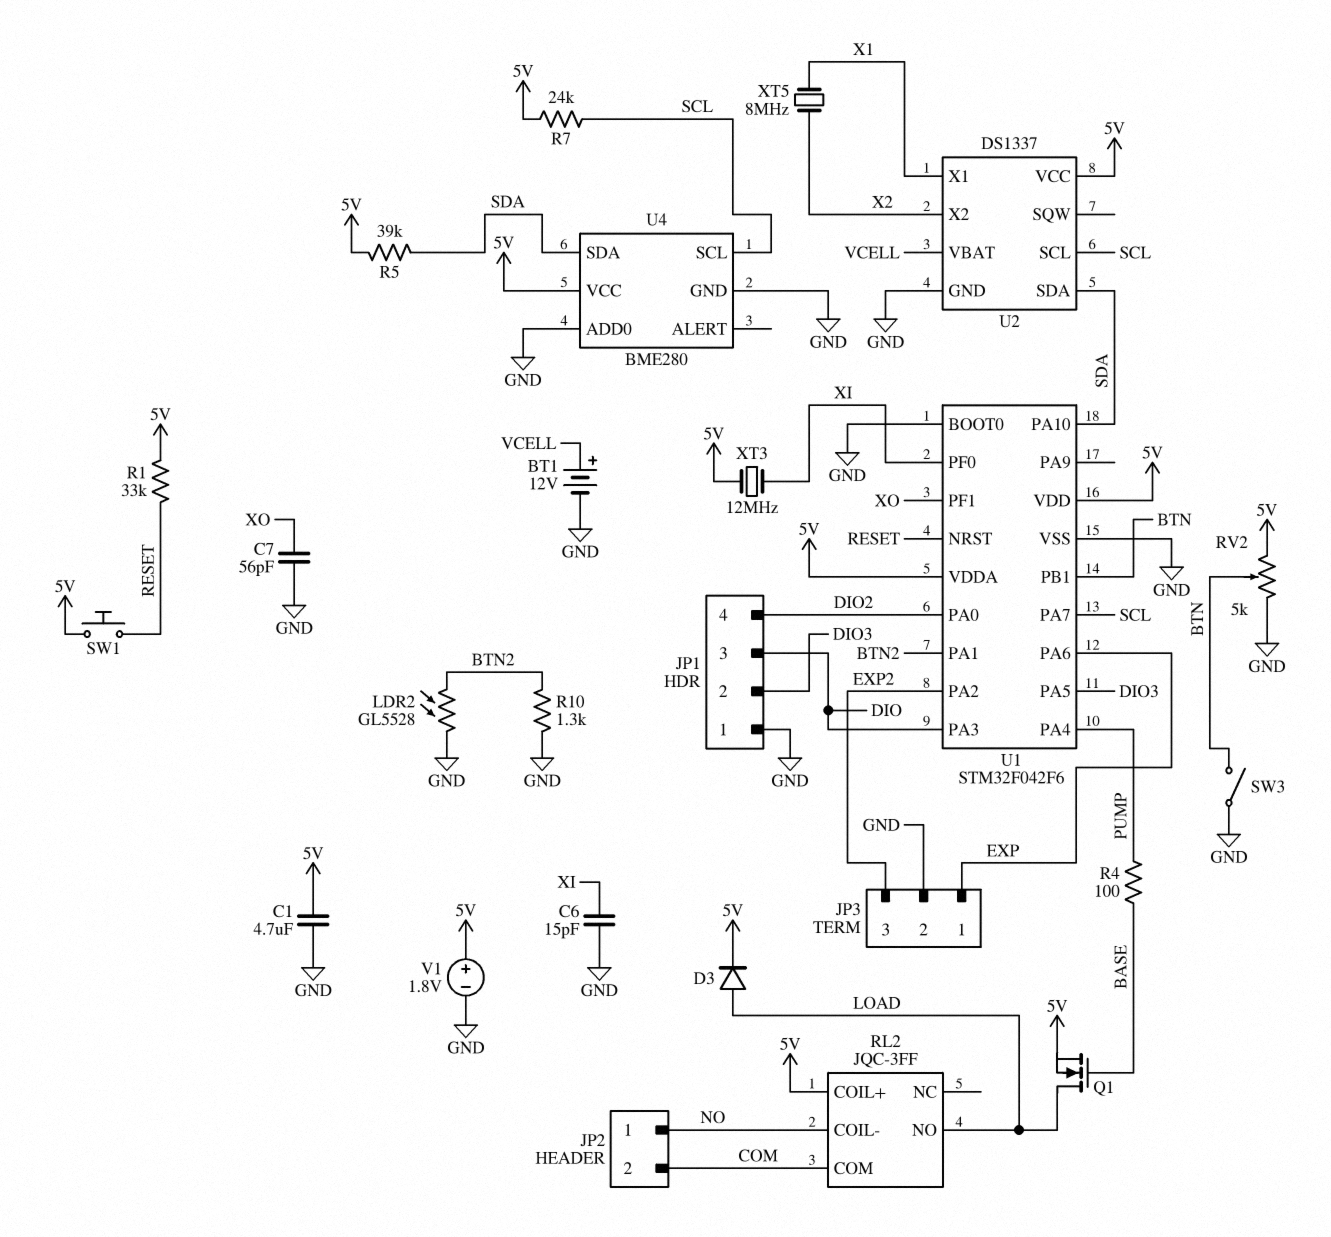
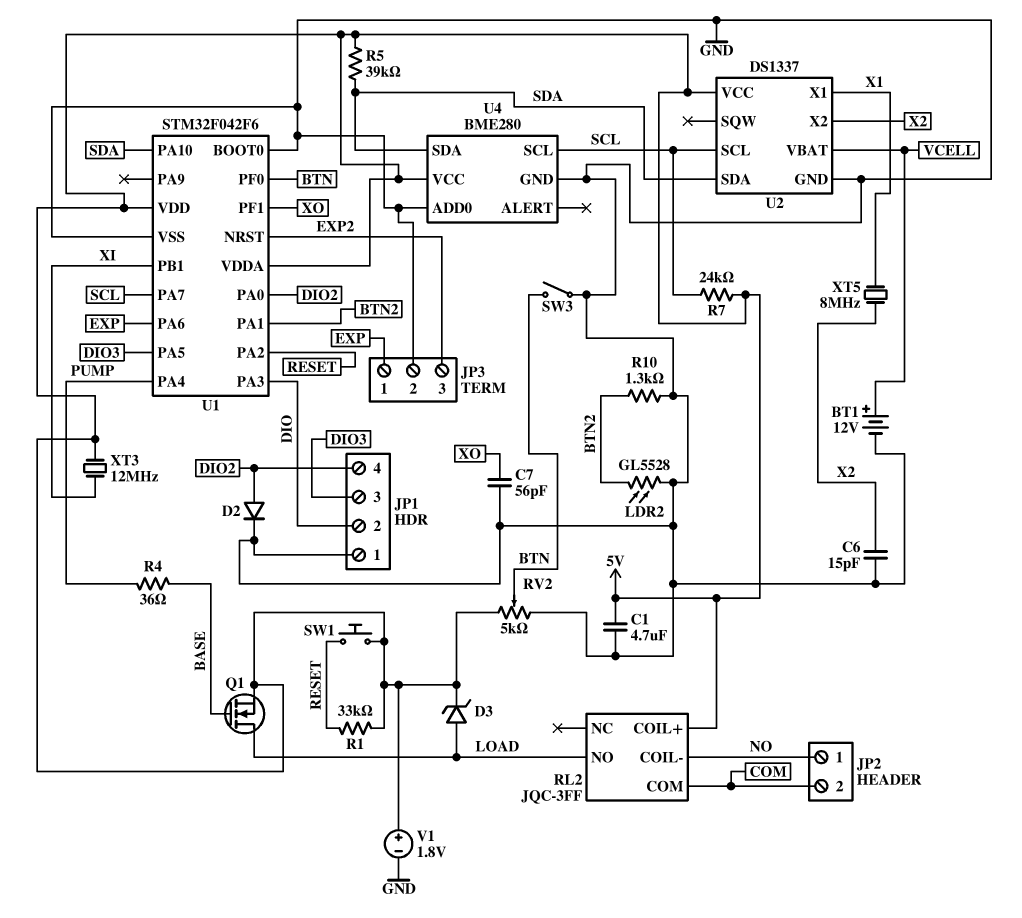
C6: 15pF (GND, XI) -> 15pF (GND, X2)
D2: none -> diode (A DIO2, K GND)
D3: diode (A LOAD, K 5V) -> zener (A LOAD, K 5V)
JP1 pin 2: DIO3 -> DIO
JP1 pin 3: DIO -> DIO3
R4: 100 (BASE, PUMP) -> 36 (BASE, PUMP)
U1 pin NRST: RESET -> EXP2
U1 pin PA2: EXP2 -> RESET
U1 pin PB1: BTN -> XI
U1 pin PF0: XI -> BTN

